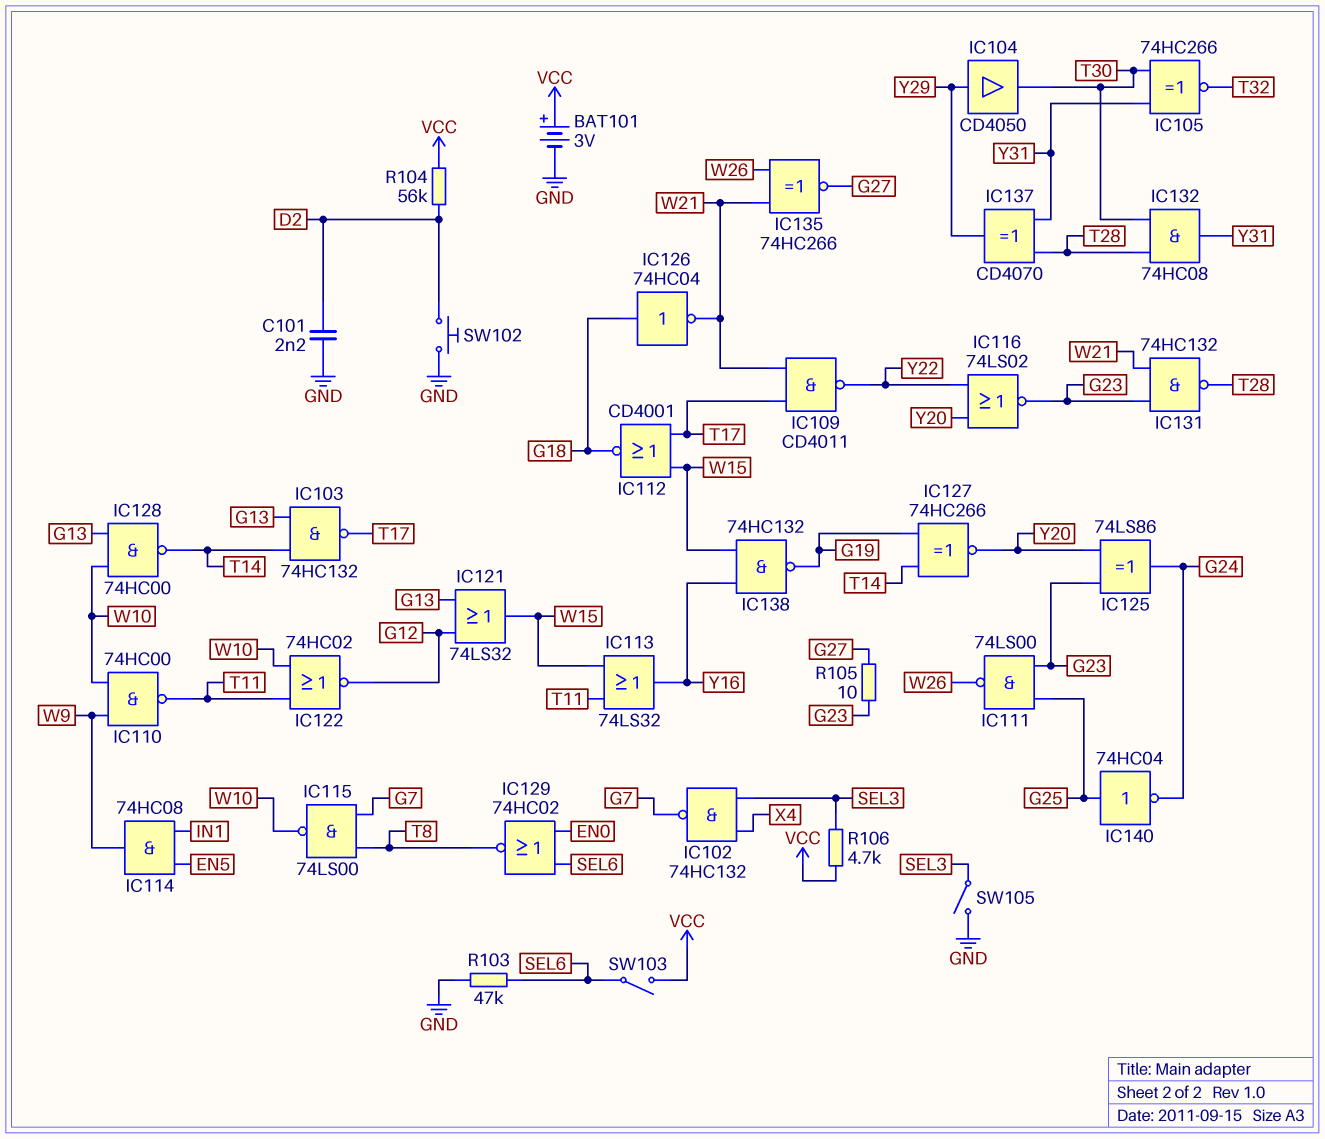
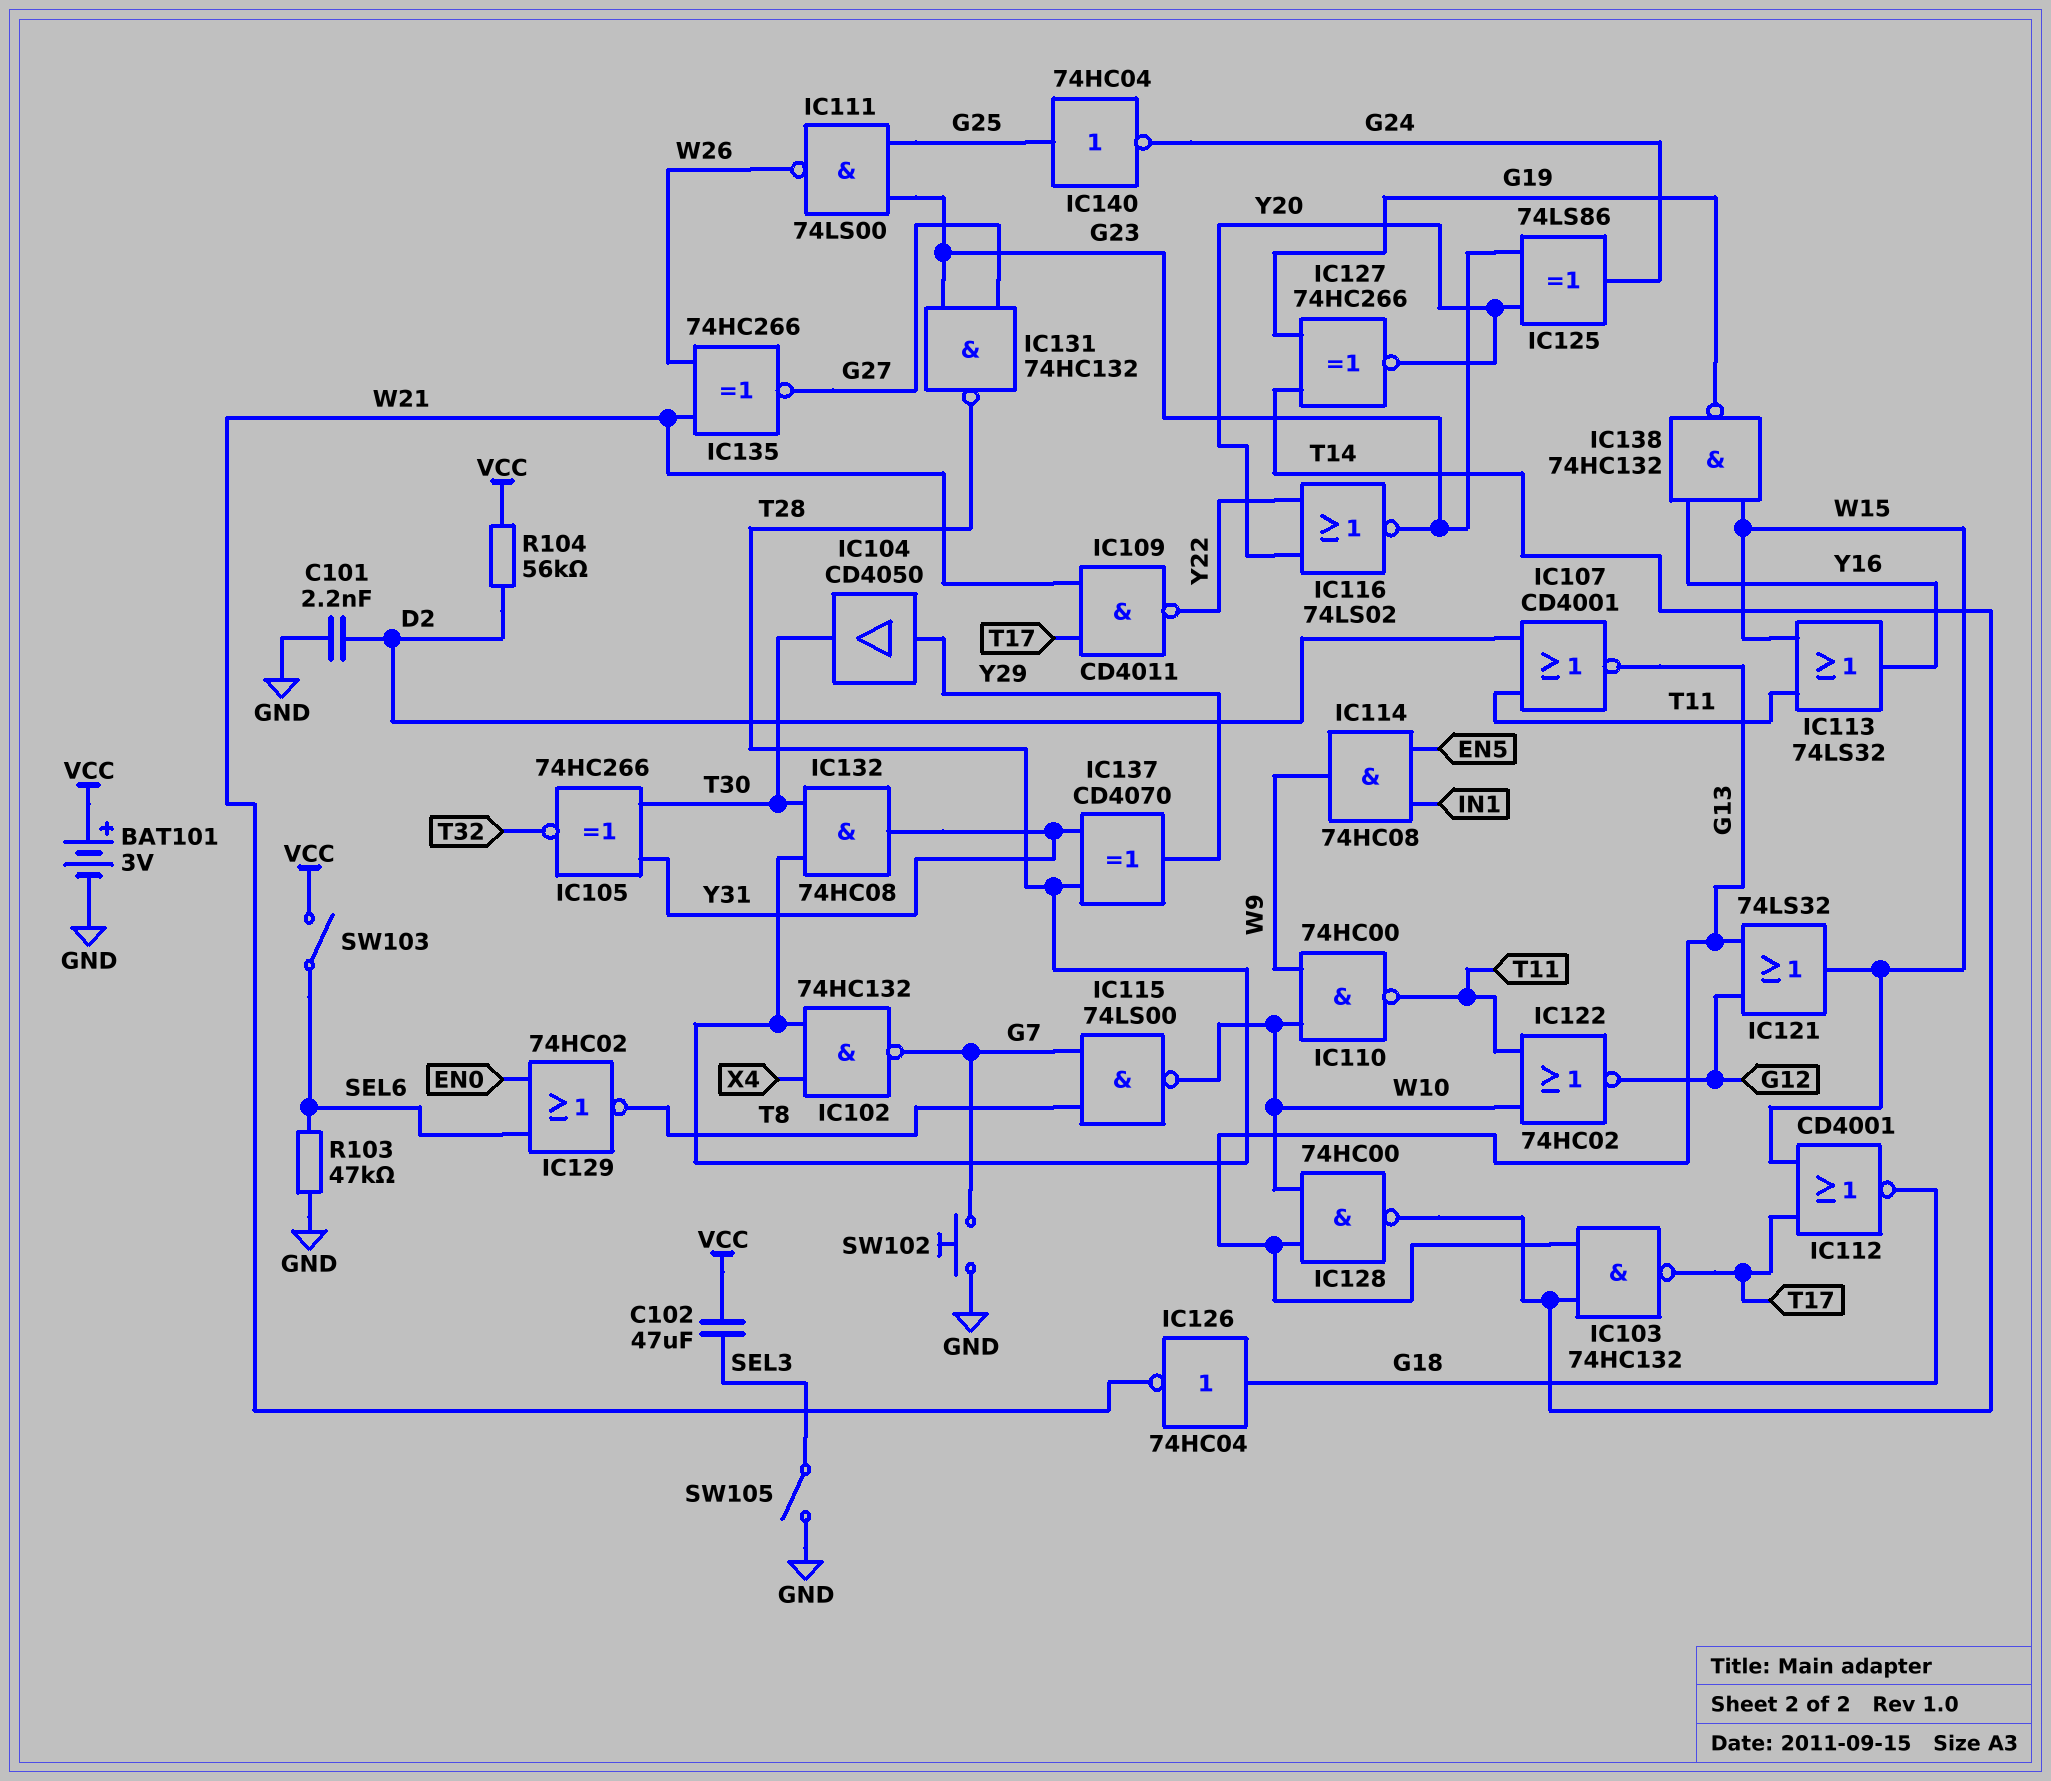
C102: none -> 47uF (SEL3, VCC)
IC102: NAND 74HC132 (in SEL3, in X4, out G7) -> NAND 74HC132 (in T28, in X4, out G7)
IC107: none -> NOR CD4001 (in D2, in T11, out G13)
IC131: NAND 74HC132 (in G23, in W21, out T28) -> NAND 74HC132 (in G23, in G27, out T28)
R105: 10 (G23, G27) -> none
R106: 4.7k (SEL3, VCC) -> none
SW102: button (D2, GND) -> button (G7, GND)

